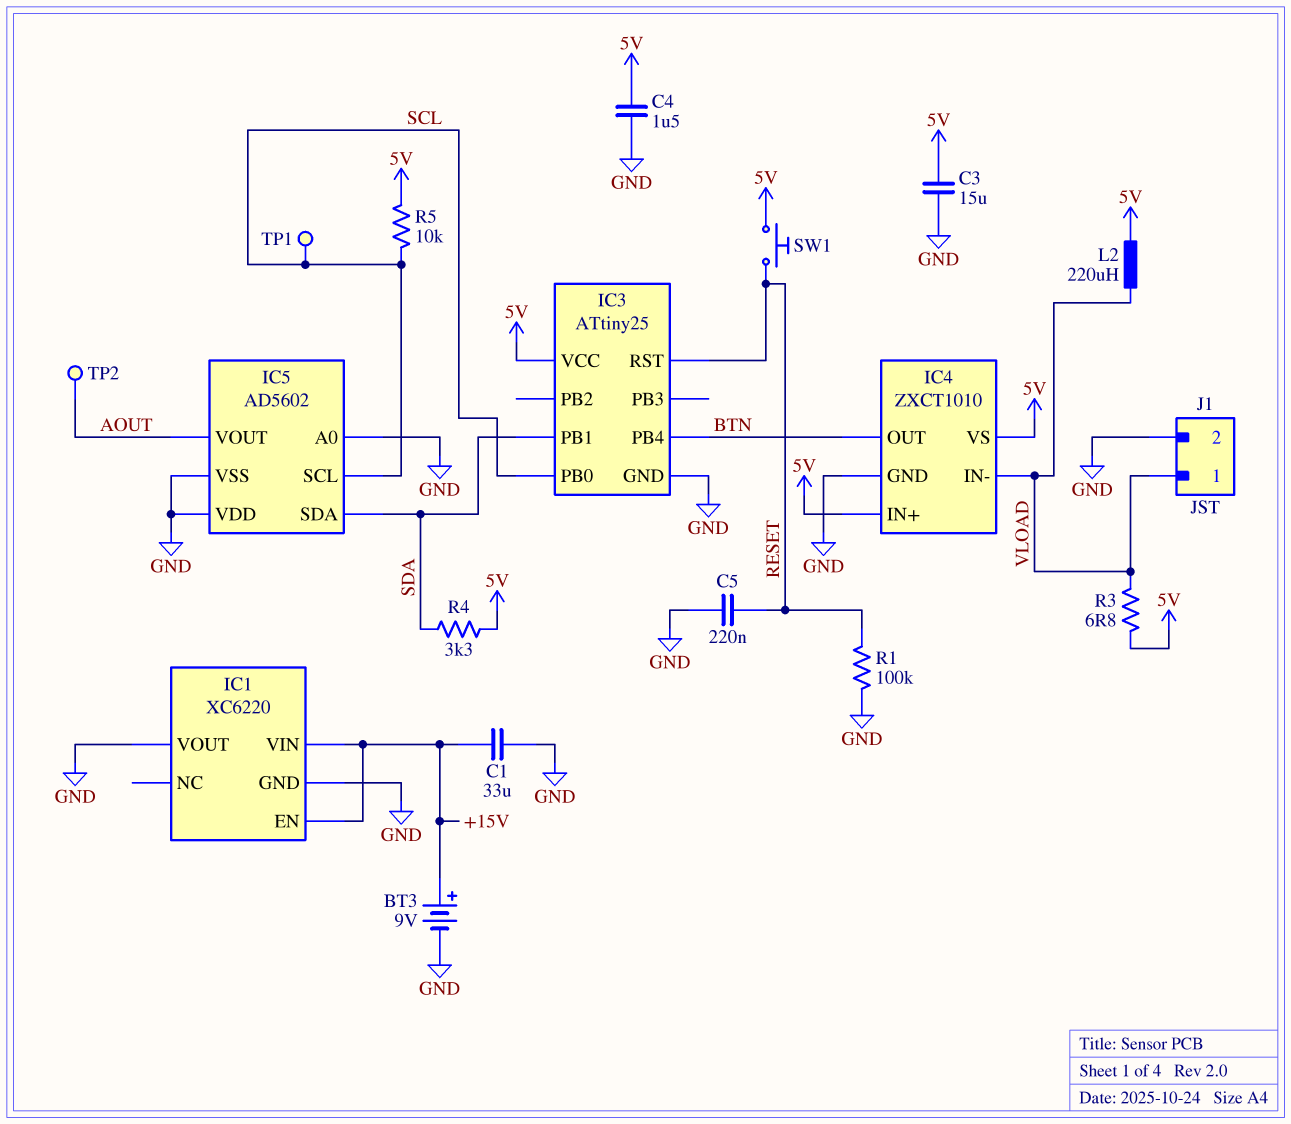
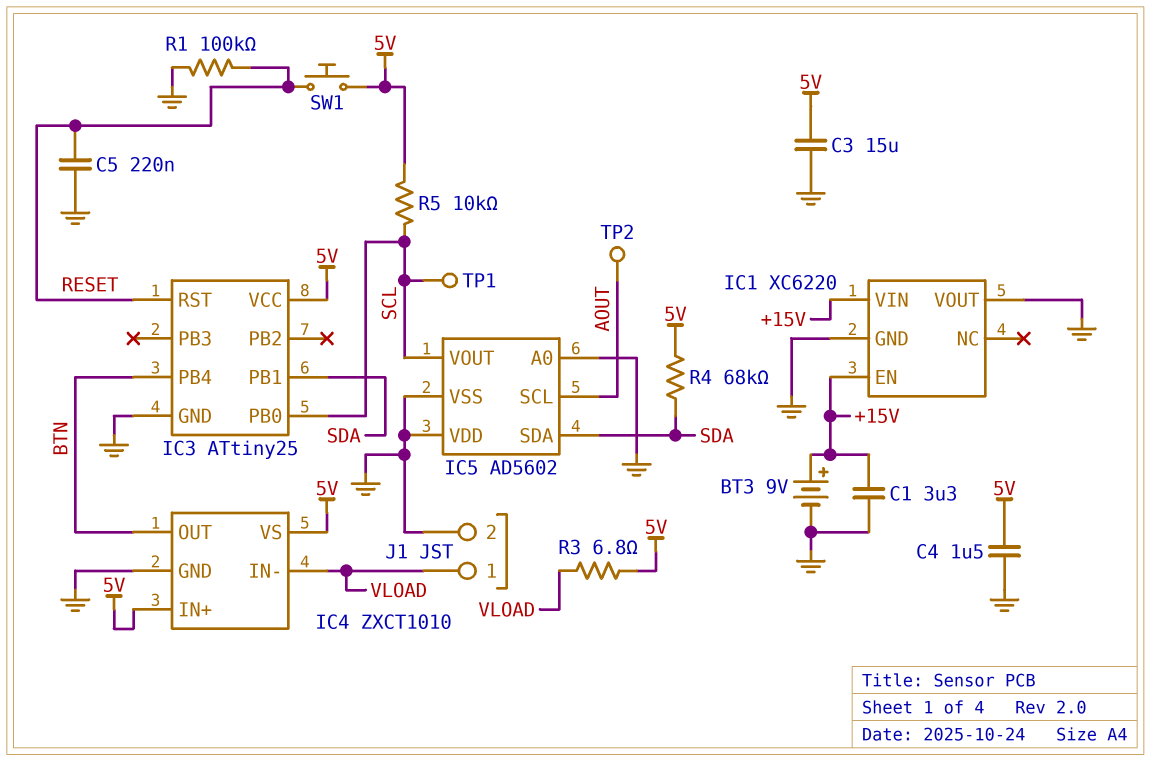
C1: 33uF (+15V, GND) -> 3.3uF (+15V, GND)
IC5 pin SCL: SCL -> AOUT
IC5 pin VOUT: AOUT -> SCL
L2: 220uH (5V, VLOAD) -> none
R4: 3.3k (5V, SDA) -> 68k (5V, SDA)

